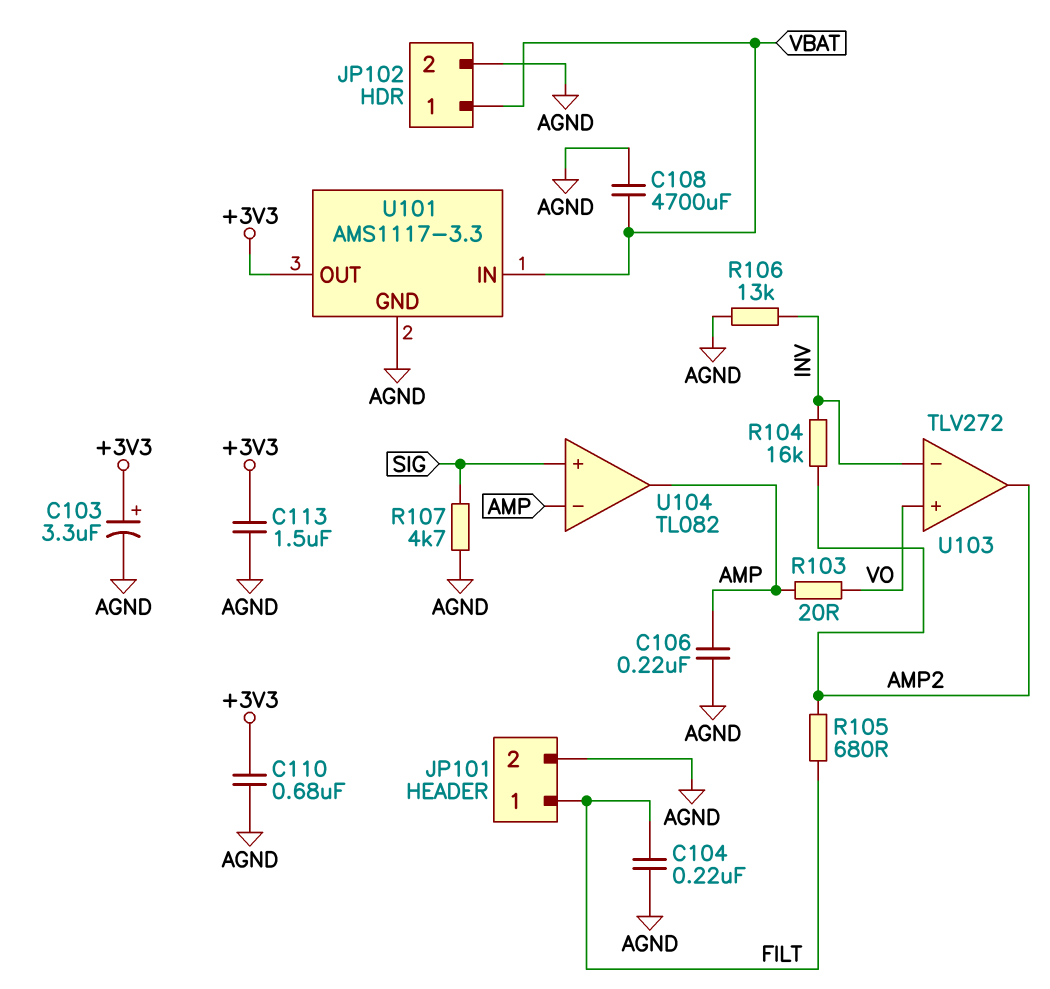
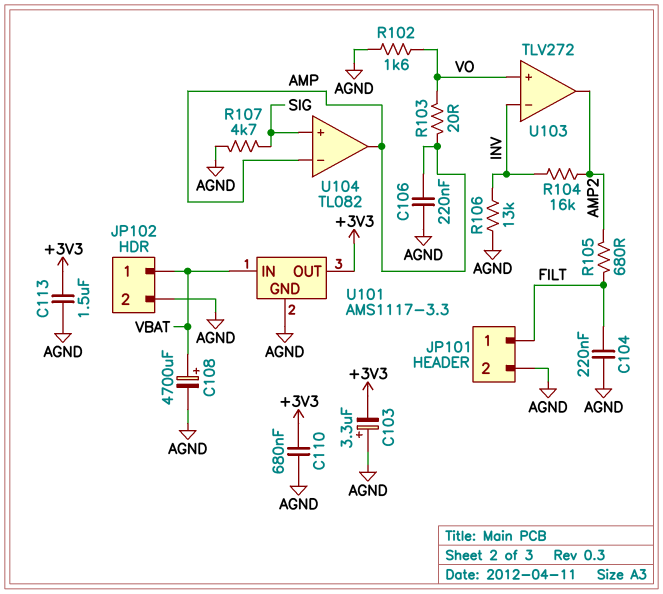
C103: 3.3uF (plus +3V3, minus AGND) -> 3.3uF (plus AGND, minus +3V3)
C108: 4700uF (AGND, VBAT) -> 4700uF (plus VBAT, minus AGND)
R102: none -> 1.6k (AGND, VO)

